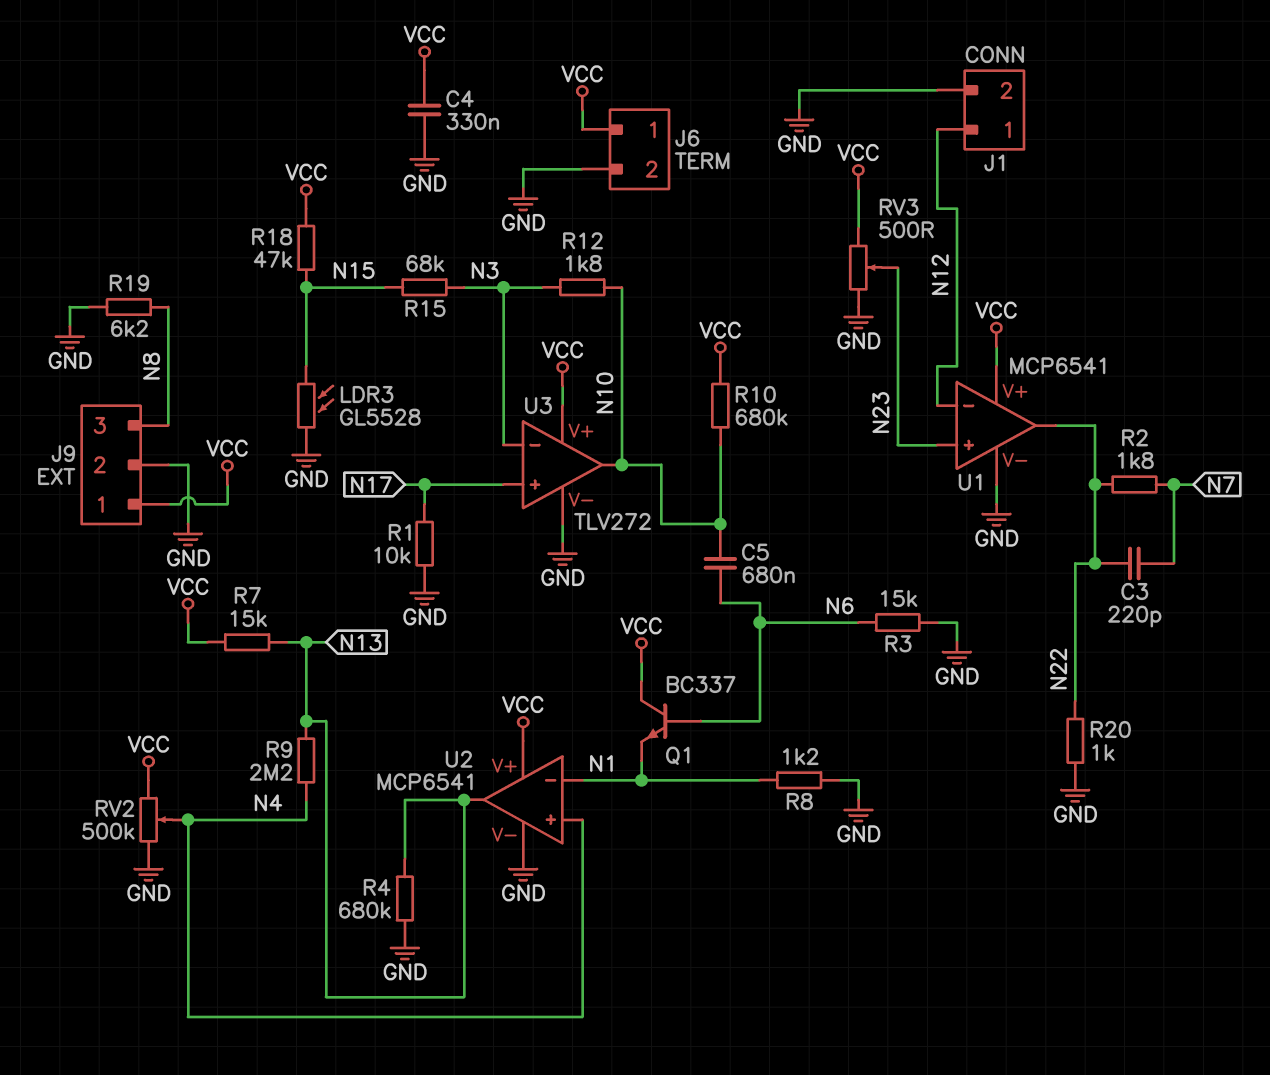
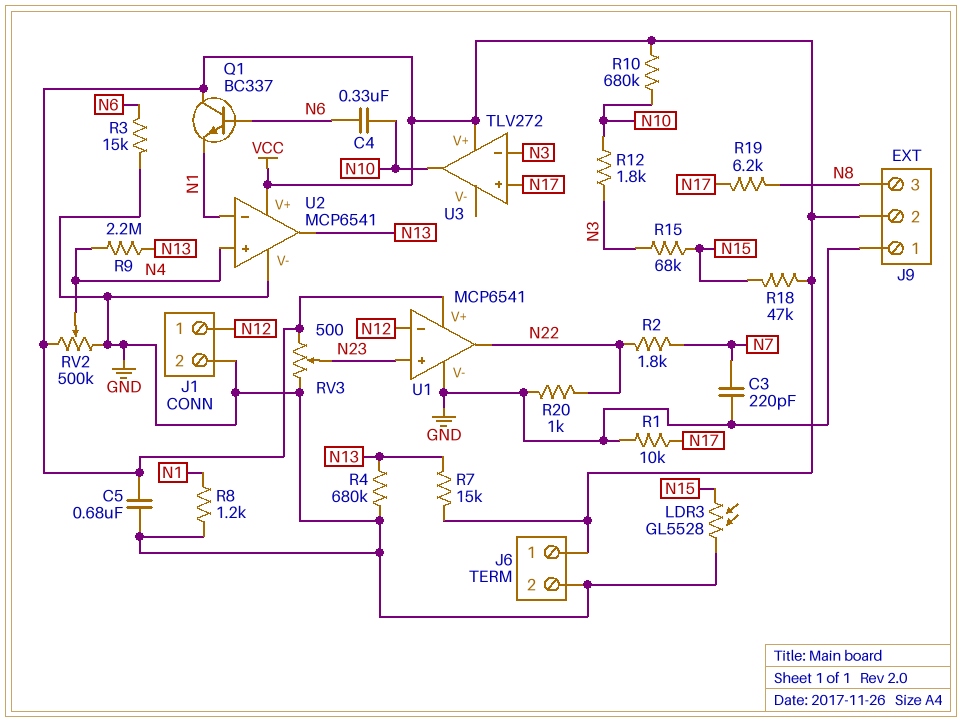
C3: 220pF (N7, N22) -> 220pF (GND, N7)
C4: 330nF (GND, VCC) -> 330nF (N6, N10)
C5: 680nF (N6, N10) -> 680nF (GND, VCC)
J9 pin 1: VCC -> GND
J9 pin 2: GND -> VCC
R19: 6.2k (GND, N8) -> 6.2k (N8, N17)
U3 pin V-: GND -> none

